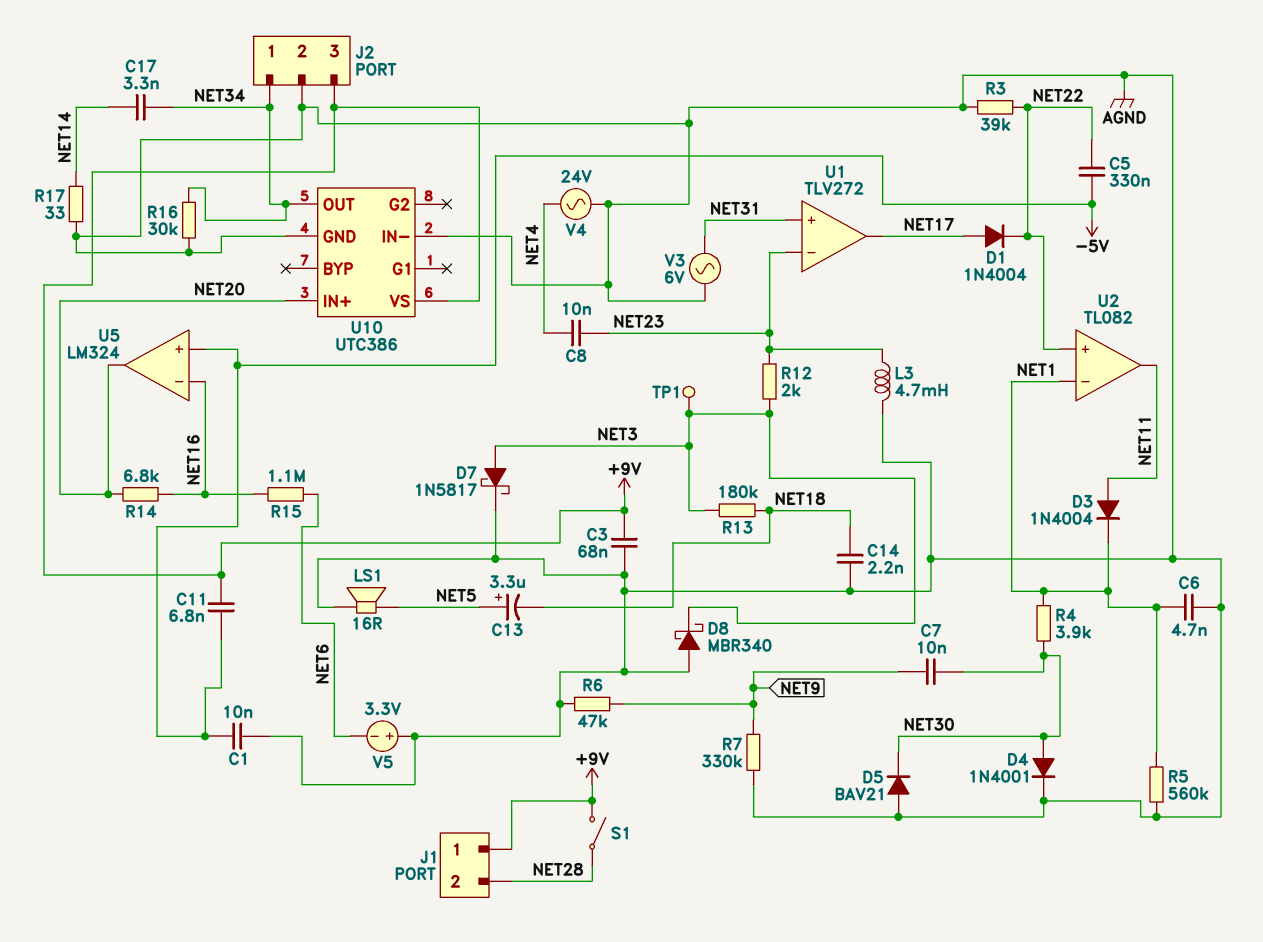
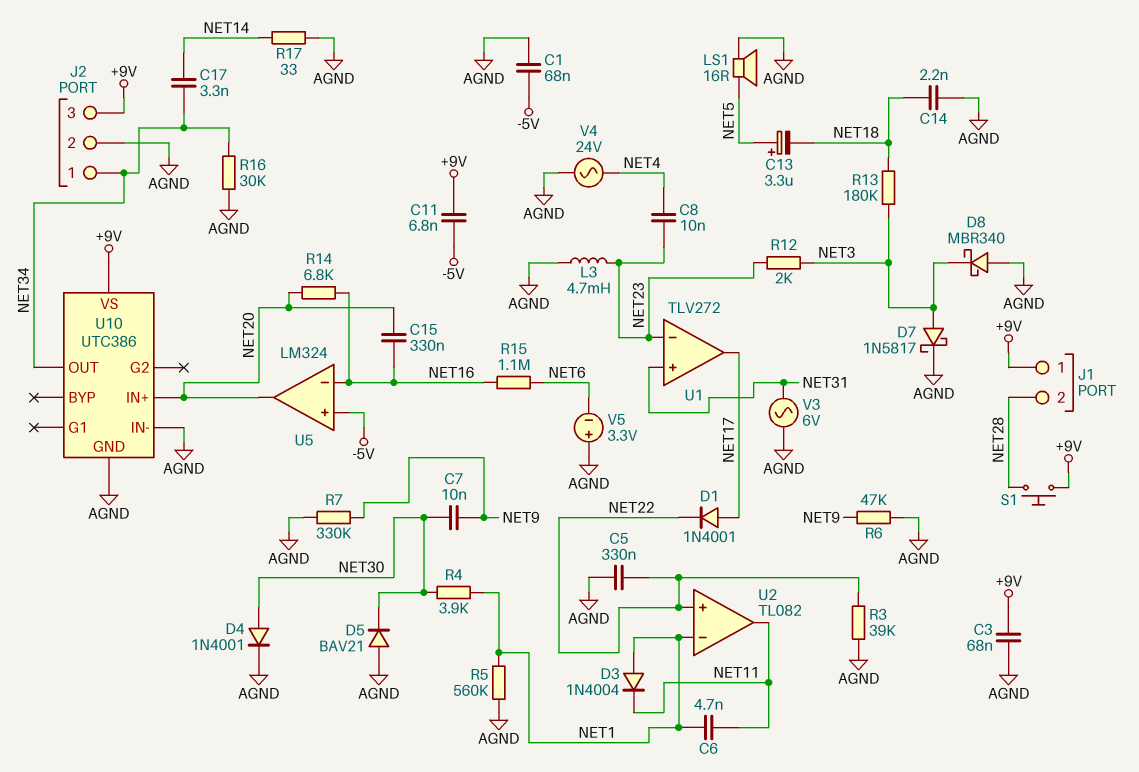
C1: 10nF (-5V, AGND) -> 68nF (-5V, AGND)
C5: 330nF (-5V, NET22) -> 330nF (AGND, NET22)
C6: 4.7nF (AGND, NET1) -> 4.7nF (NET1, NET11)
C15: none -> 330nF (NET16, NET20)
D1: diode 1N4004 (A NET17, K NET22) -> diode 1N4001 (A NET17, K NET22)
D3: diode 1N4004 (A NET11, K NET1) -> diode 1N4004 (A NET1, K NET11)
S1: switch (+9V, NET28) -> button (+9V, NET28)
TP1: test point (NET3) -> none

